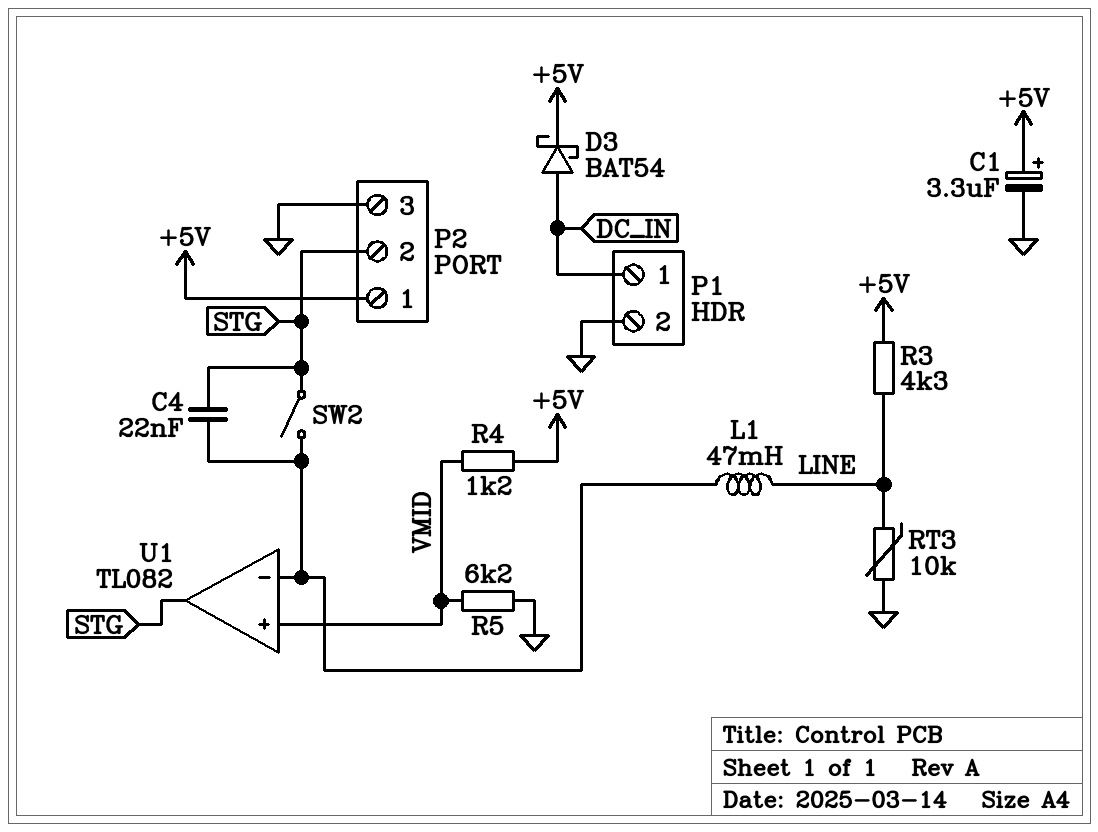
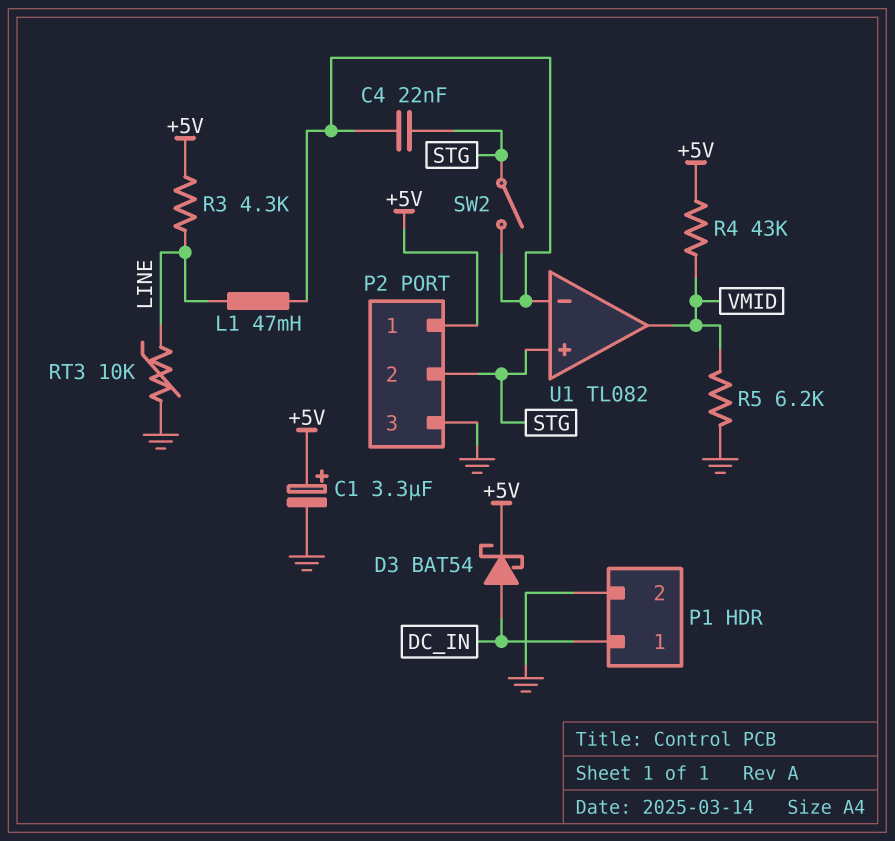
R4: 1.2k (+5V, VMID) -> 43k (+5V, VMID)
U1 pin in+: VMID -> STG
U1 pin out: STG -> VMID

